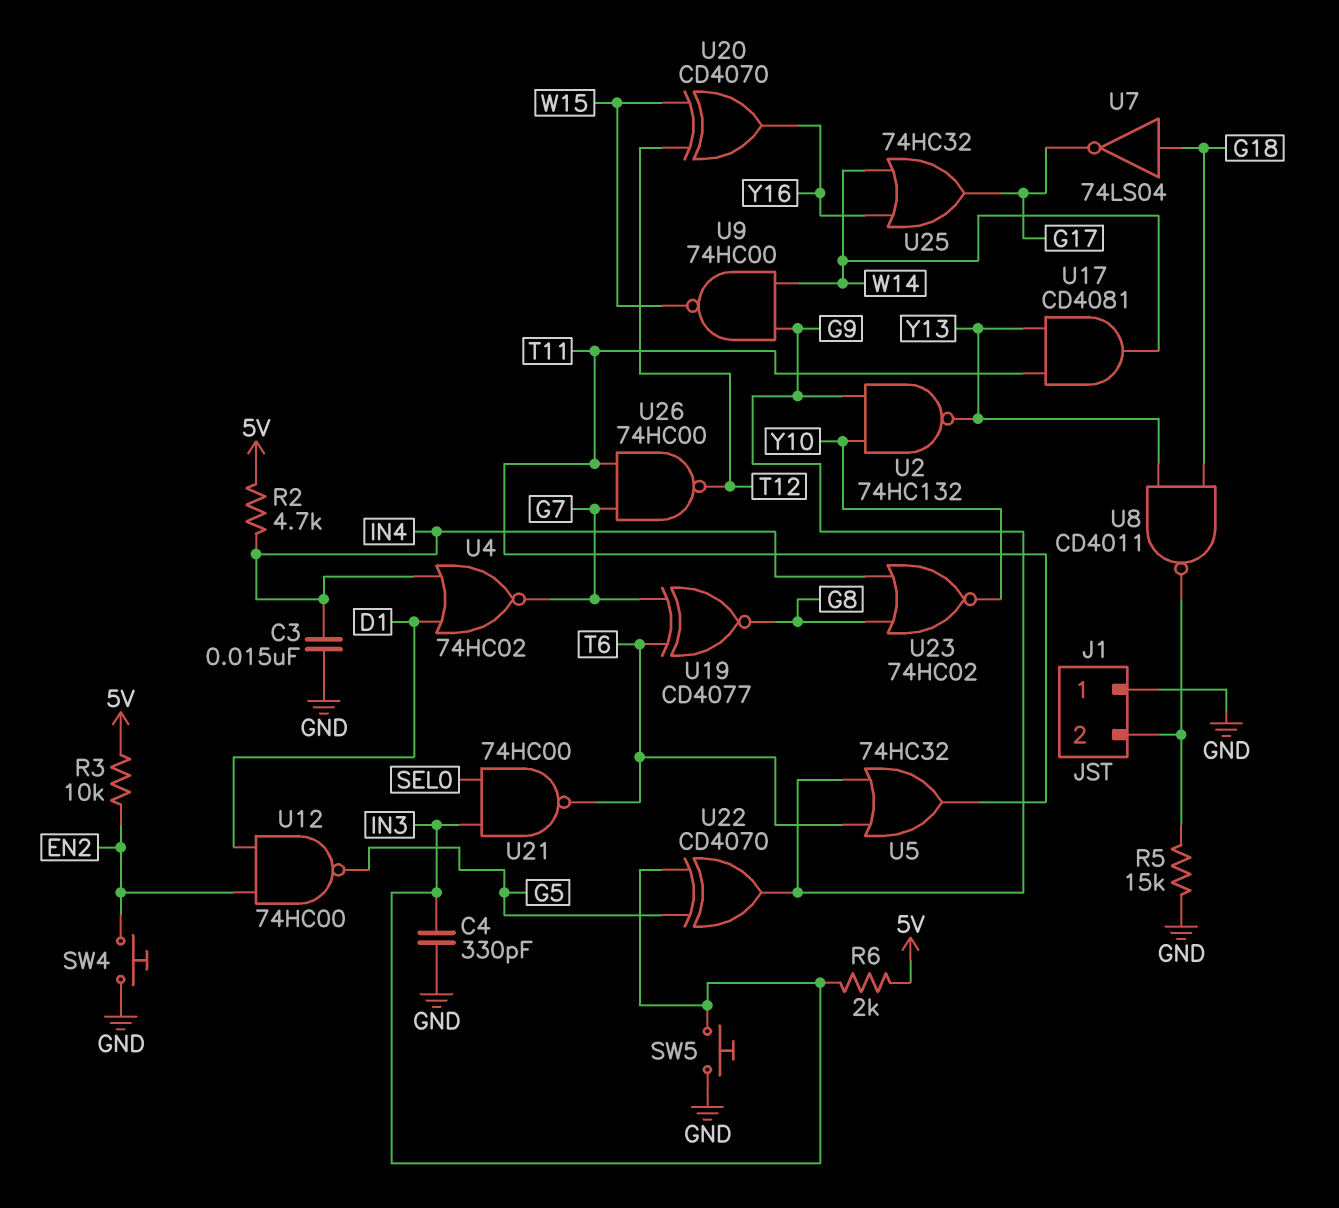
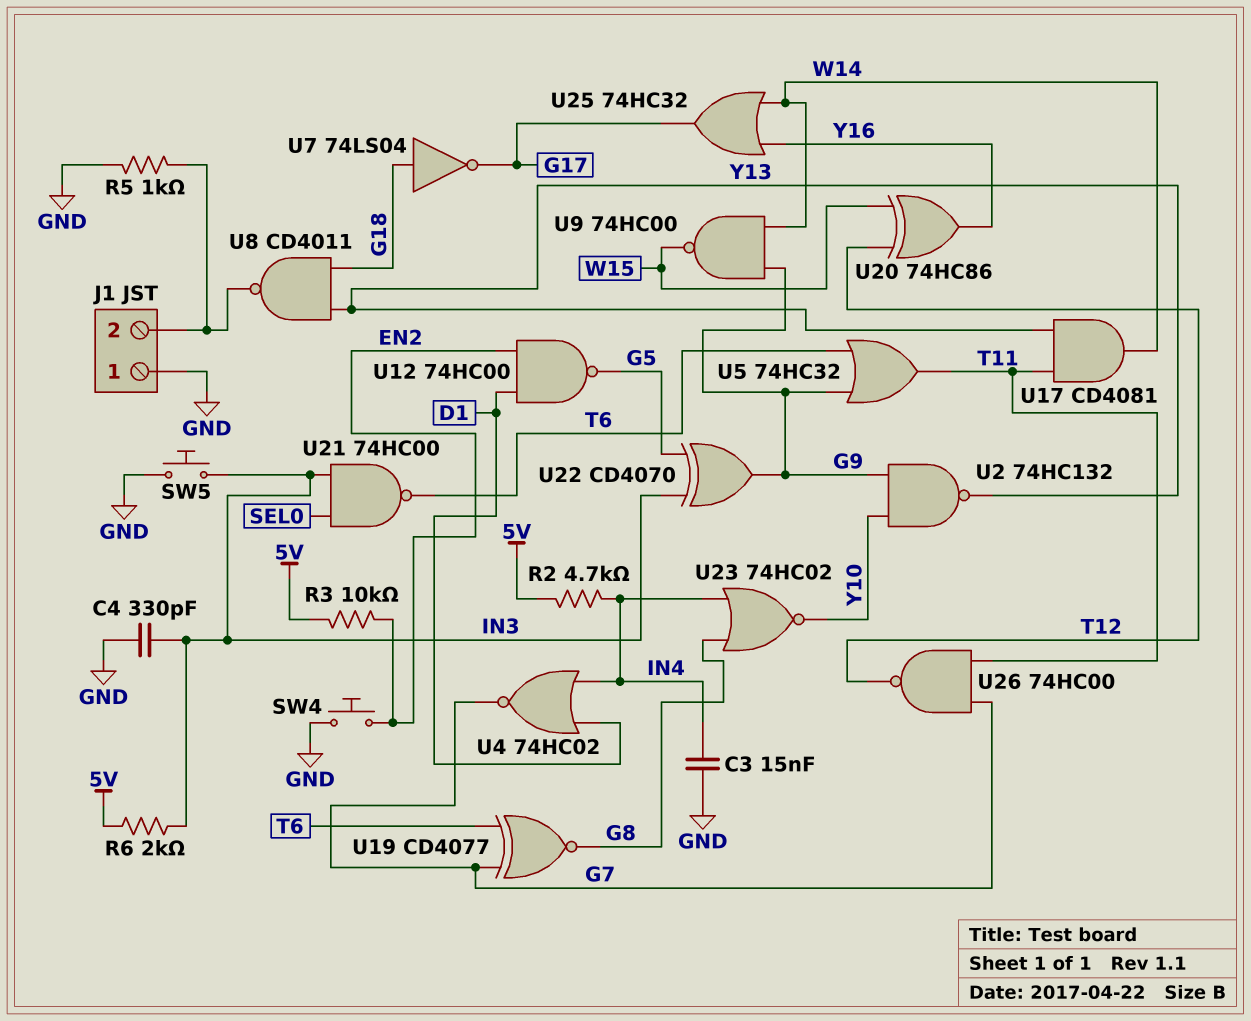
R5: 15k (GND, J1/2) -> 1k (GND, J1/2)
U20: XOR CD4070 (in T12, in W15, out Y16) -> XOR 74HC86 (in T12, in W15, out Y16)

